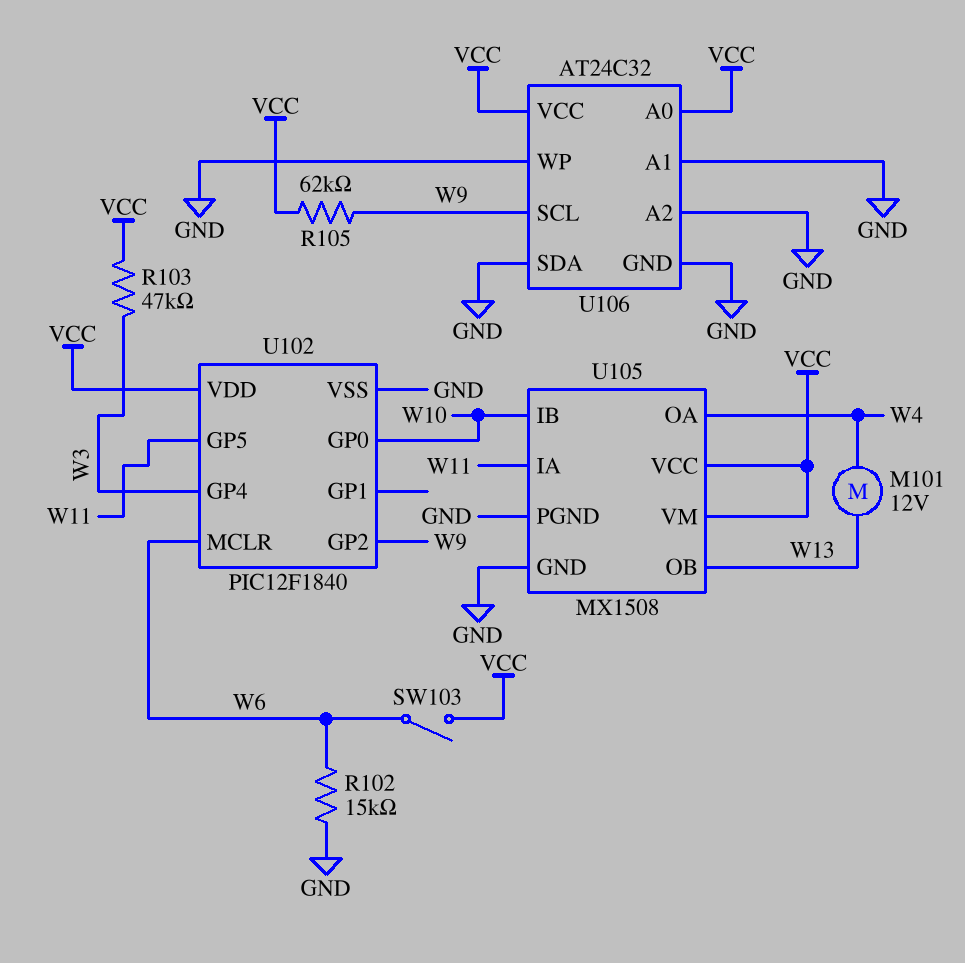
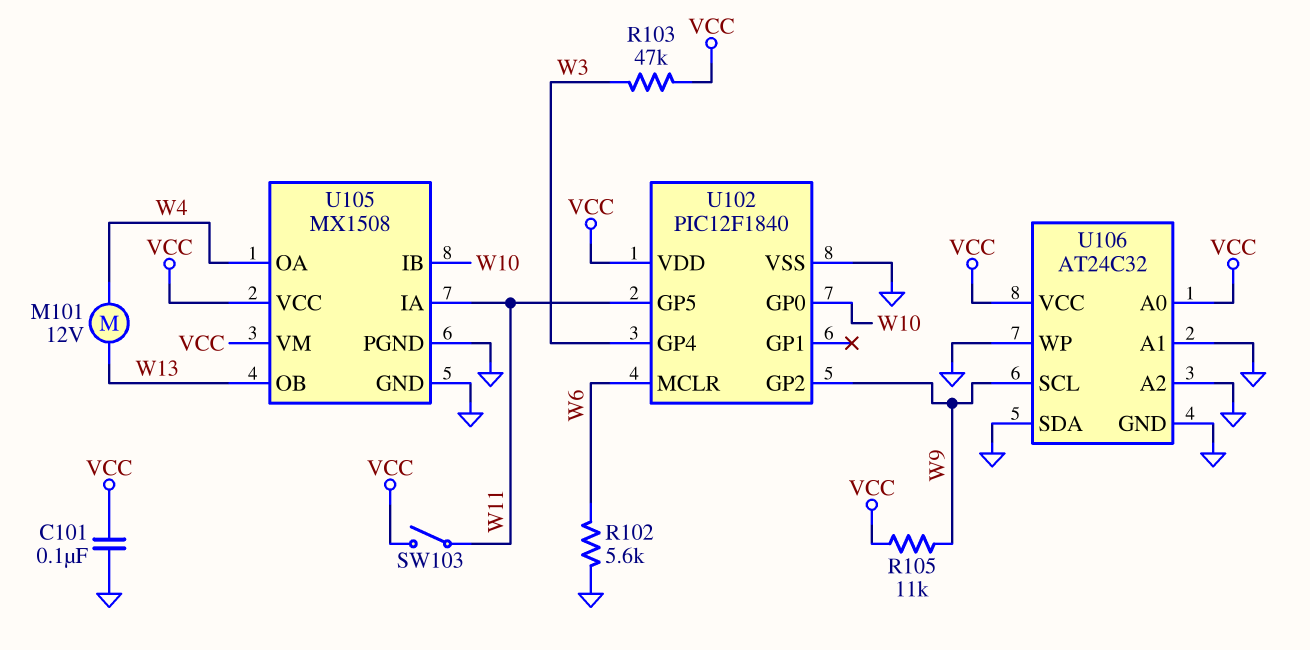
C101: none -> 100nF (GND, VCC)
R102: 15k (GND, W6) -> 5.6k (GND, W6)
R105: 62k (VCC, W9) -> 11k (VCC, W9)
SW103: switch (VCC, W6) -> switch (VCC, W11)

